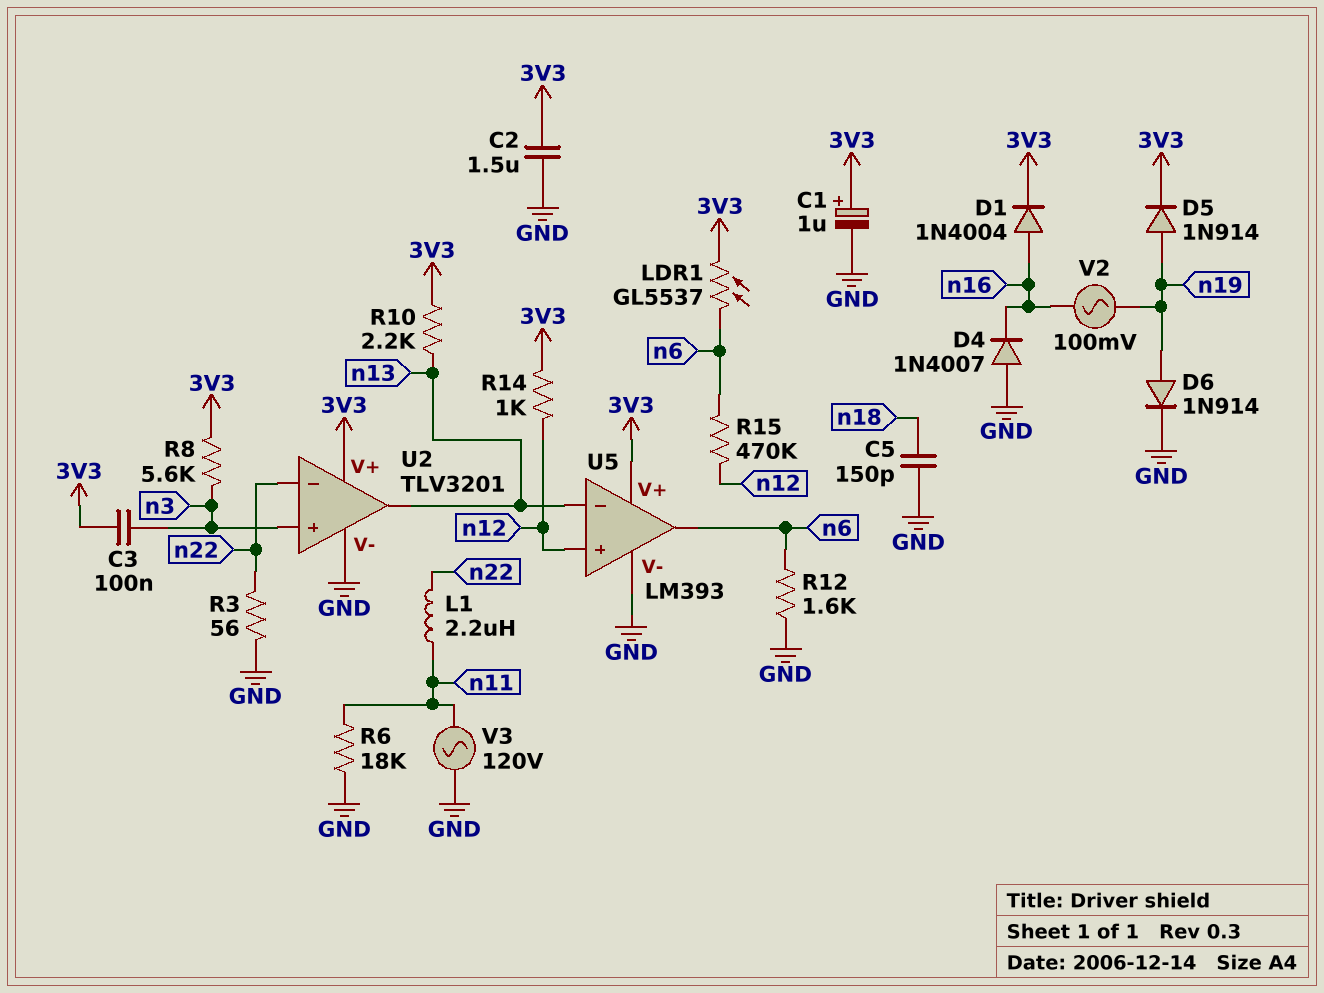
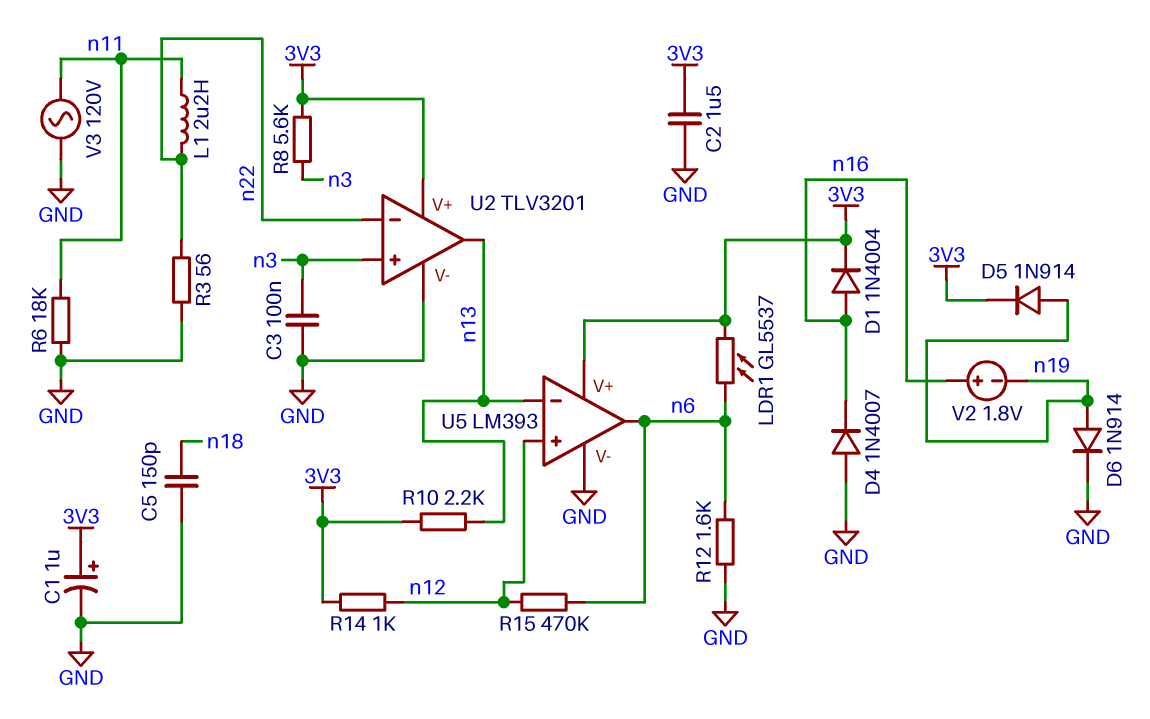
C3: 100nF (3V3, n3) -> 100nF (GND, n3)
V2: AC 100mV (n16, n19) -> 1.8V (plus n16, minus n19)

